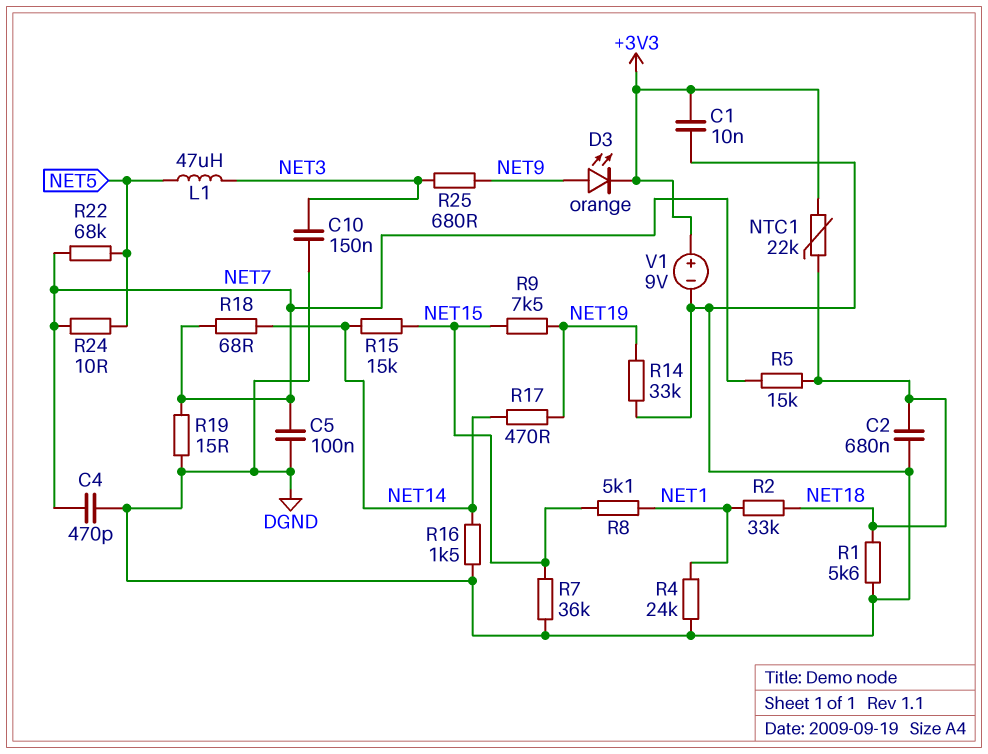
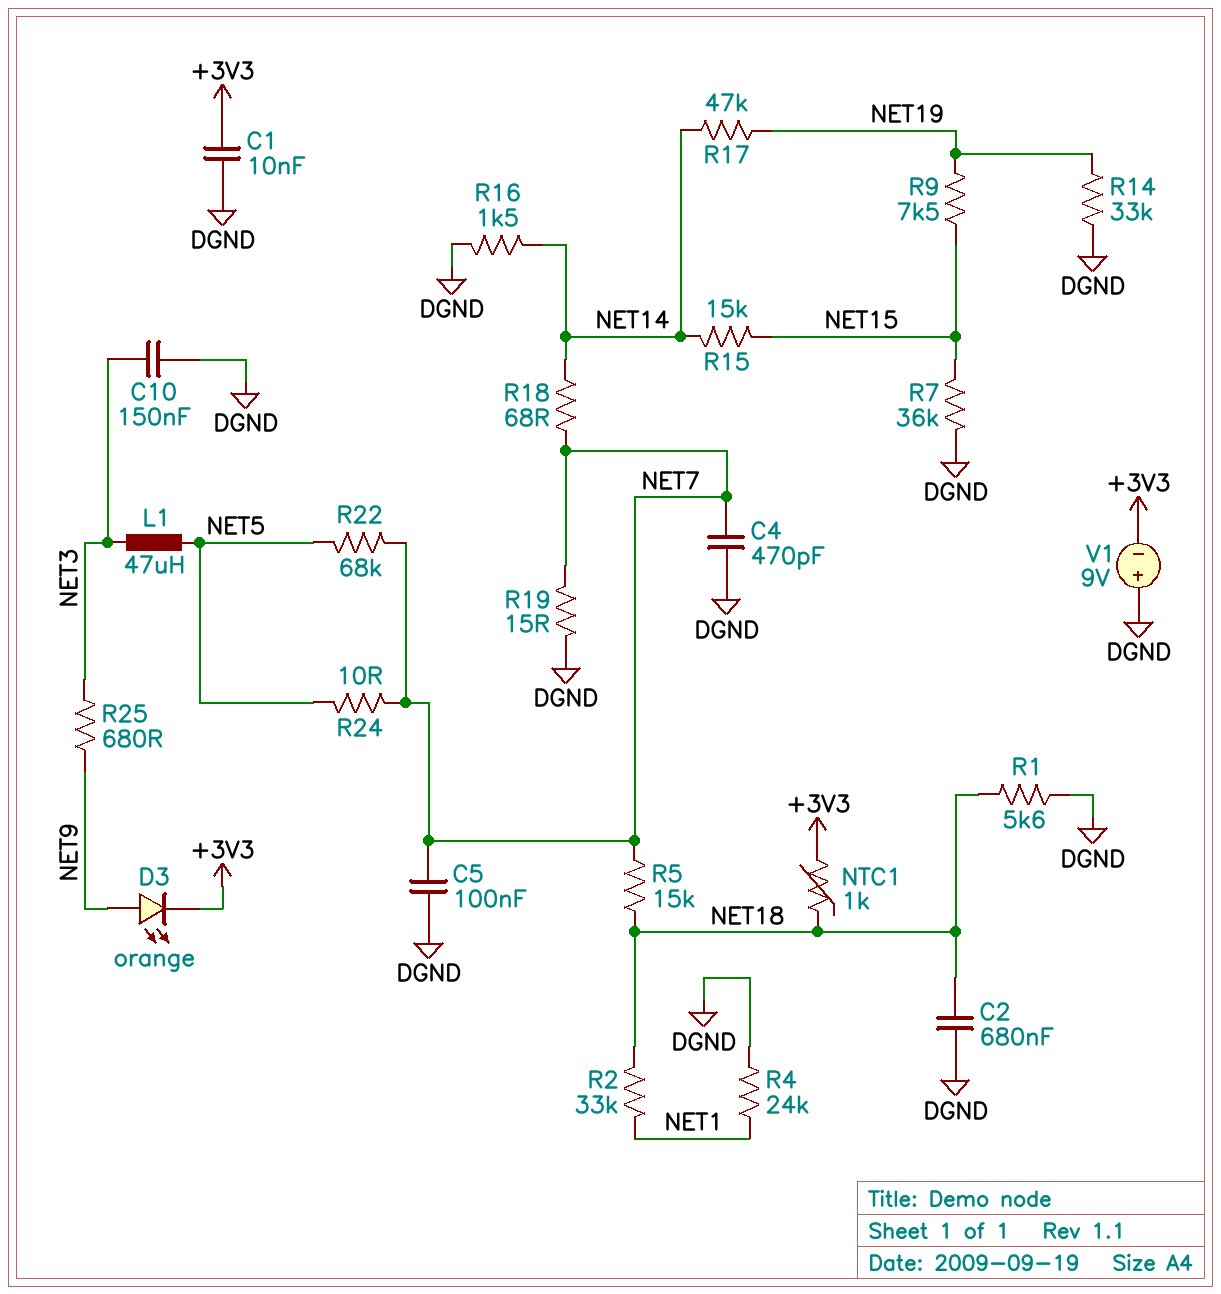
NTC1: 22k (+3V3, NET18) -> 1k (+3V3, NET18)
R8: 5.1k (NET1, NET15) -> none
R17: 470 (NET14, NET19) -> 47k (NET14, NET19)
V1: 9V (plus +3V3, minus DGND) -> 9V (plus DGND, minus +3V3)

